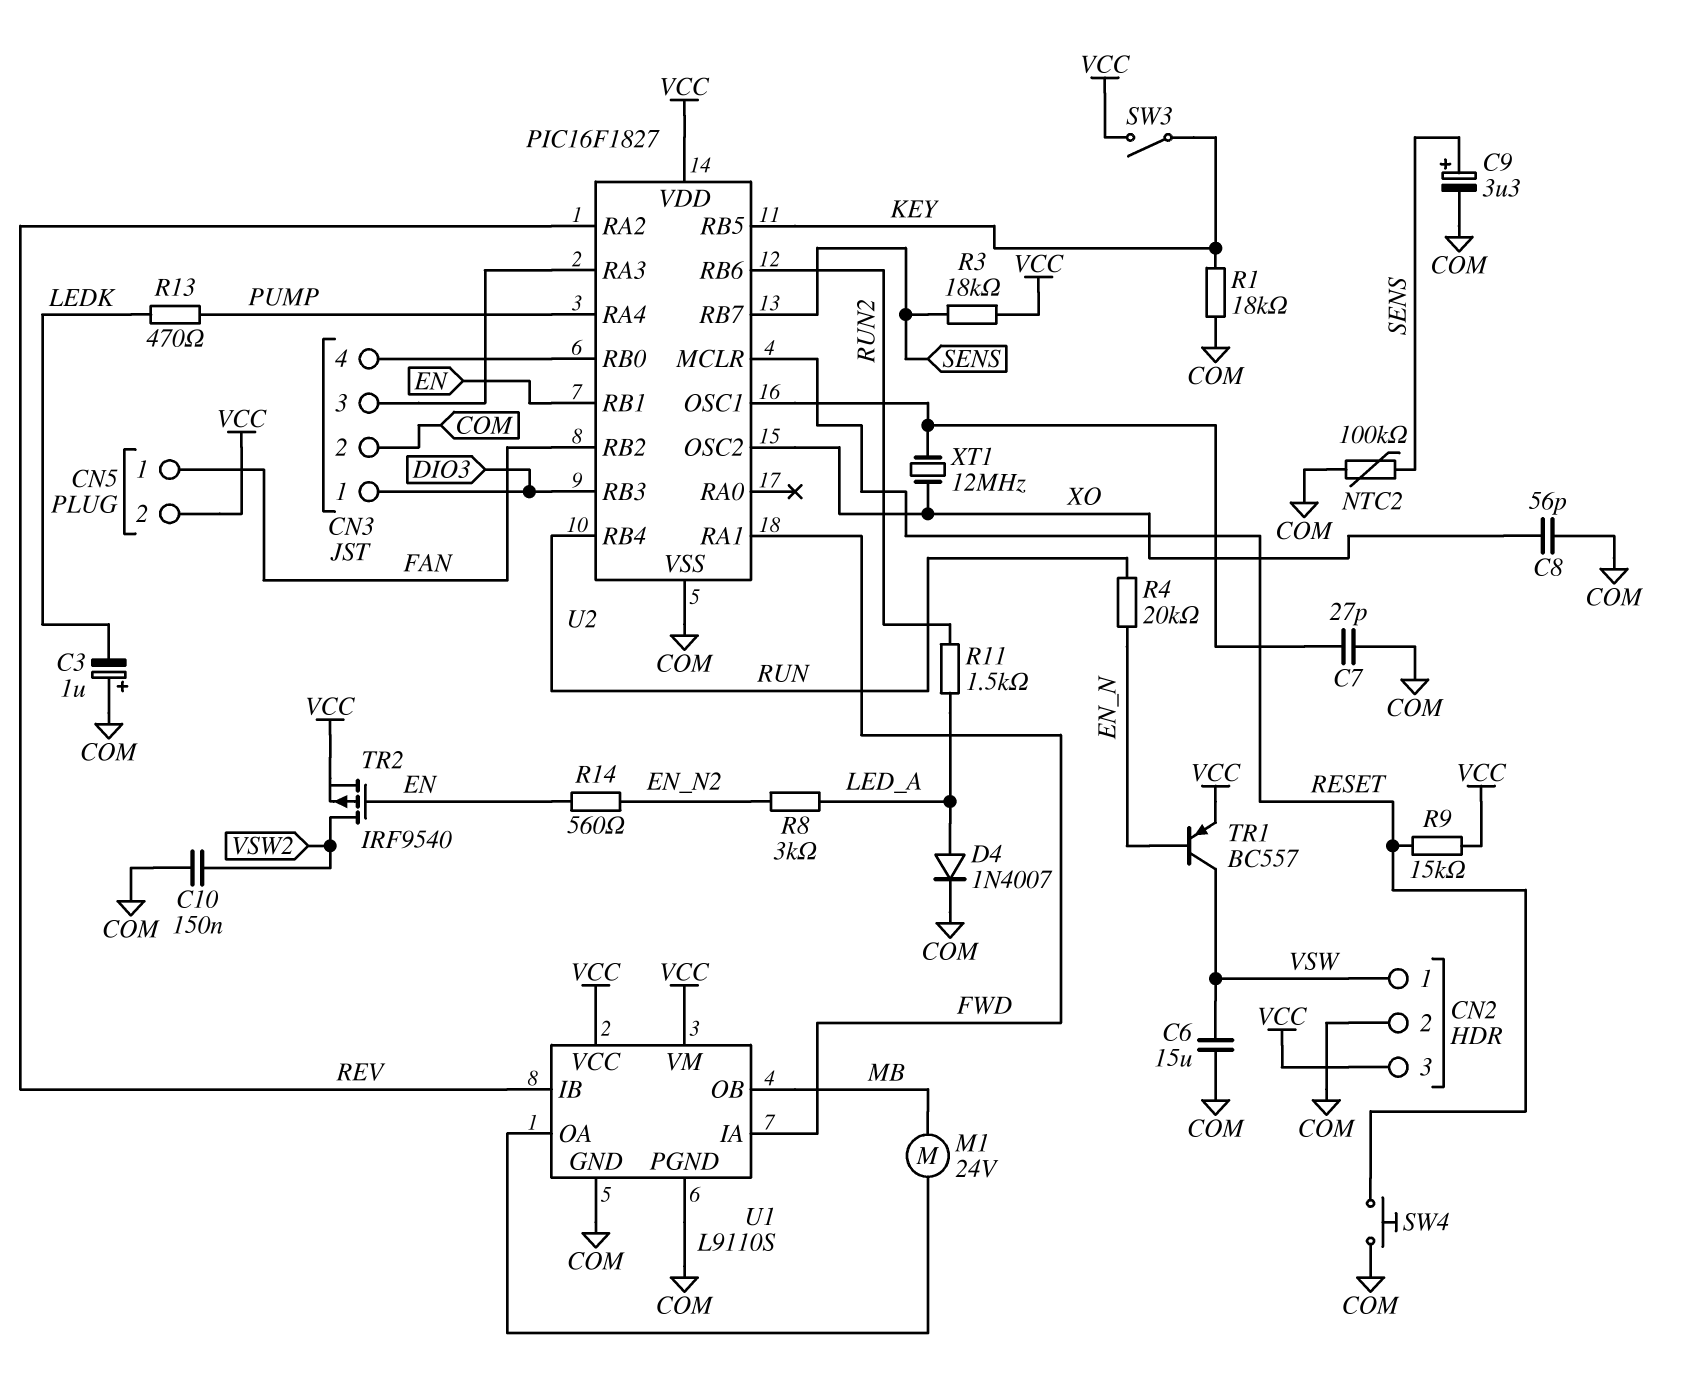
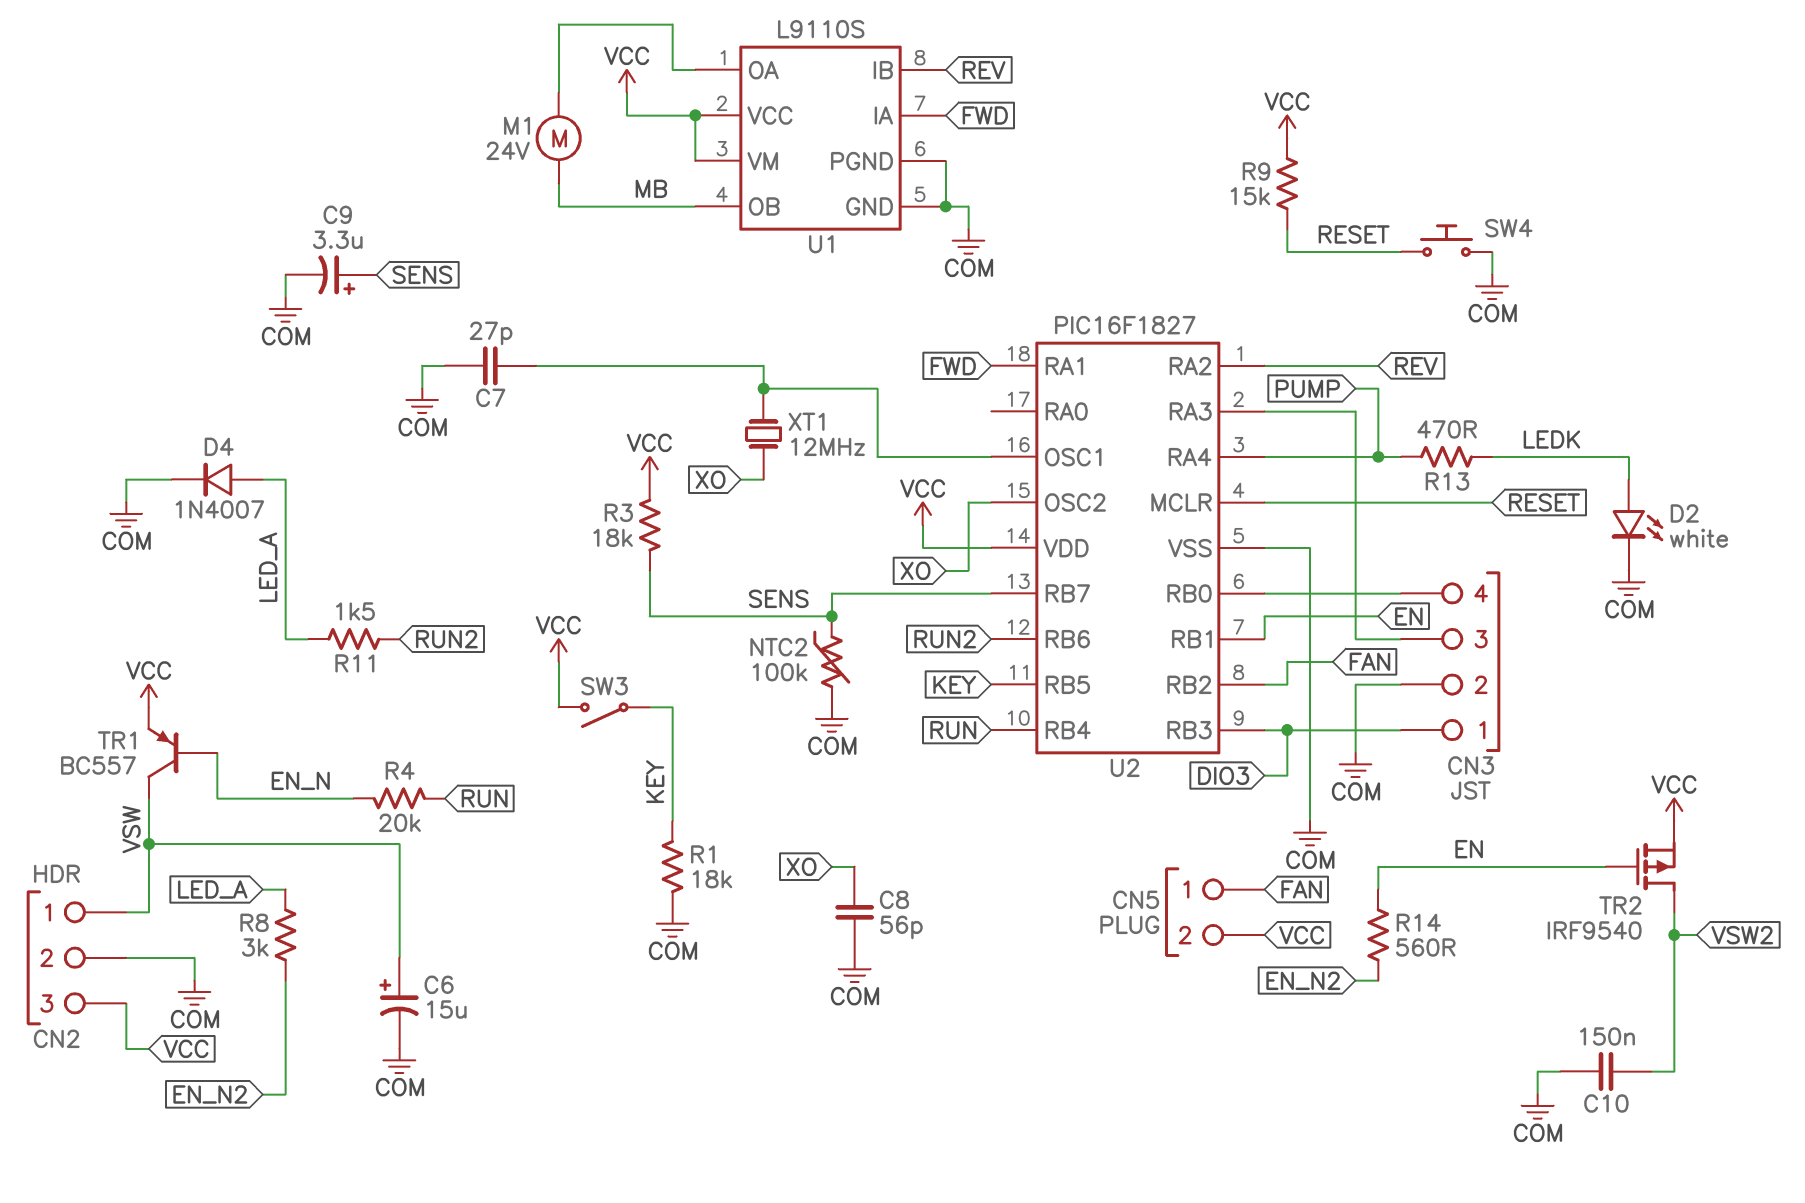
C3: 1uF (plus COM, minus LEDK) -> none
C6: 15uF (COM, VSW) -> 15uF (plus VSW, minus COM)
D2: none -> LED white (A LEDK, K COM)

